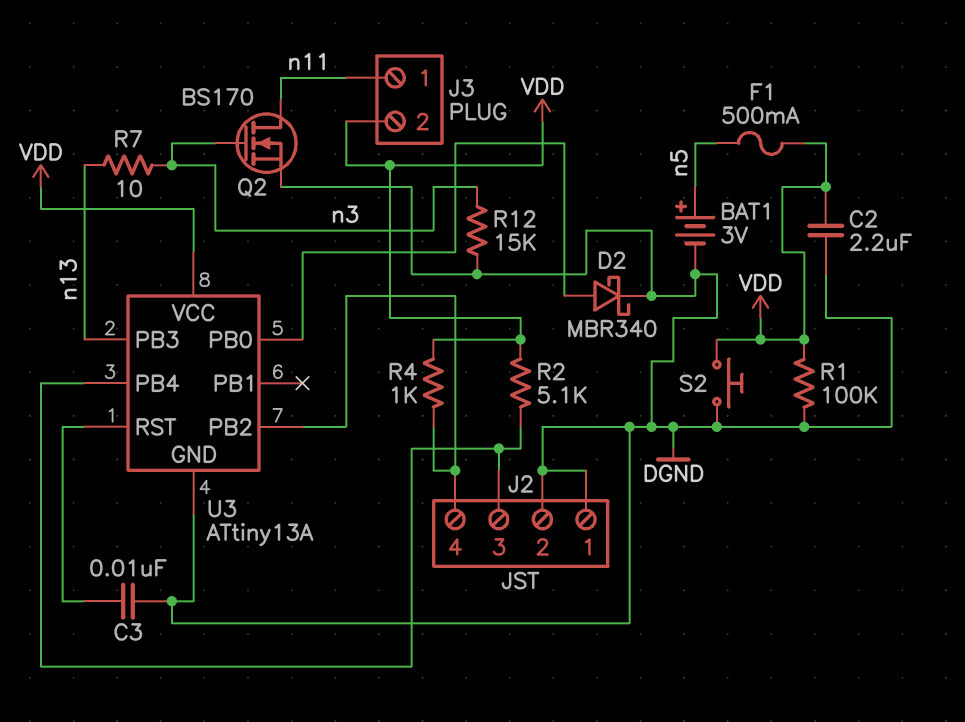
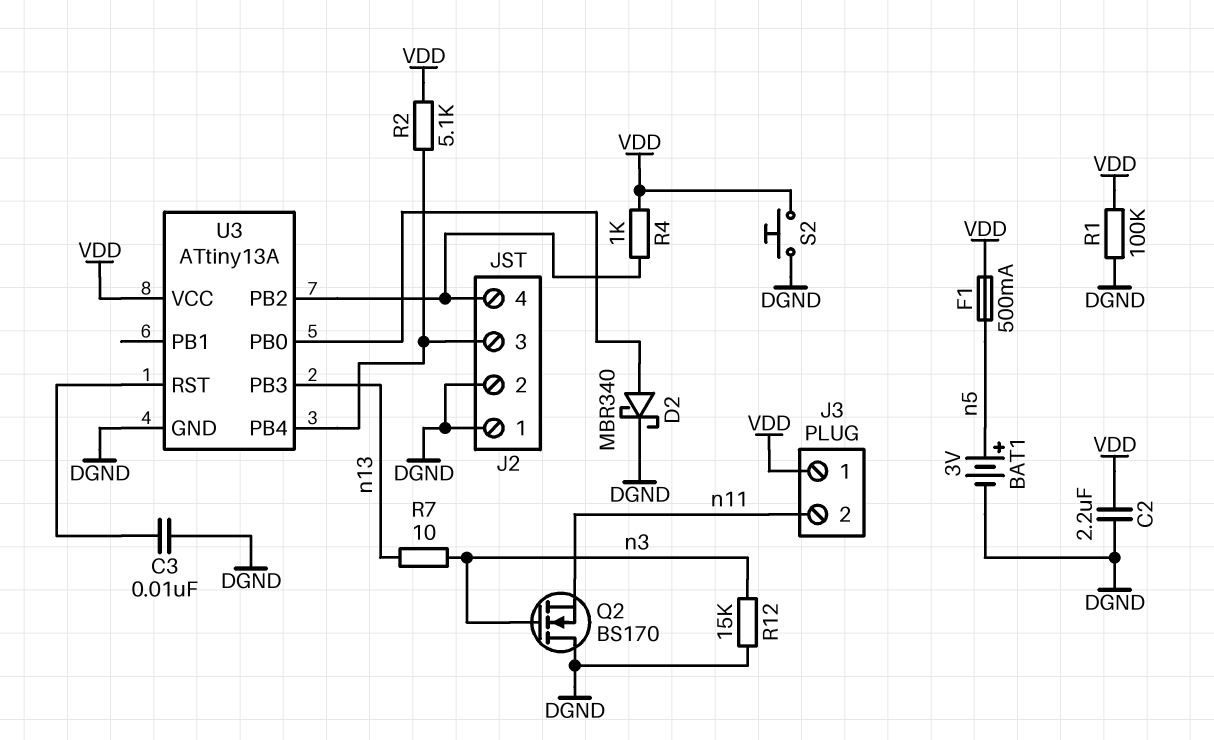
J3 pin 1: n11 -> VDD
J3 pin 2: VDD -> n11
Q2: NMOS BS170 (G n3, D n11, S DGND) -> NMOS BS170 (G n3, D DGND, S n11)

